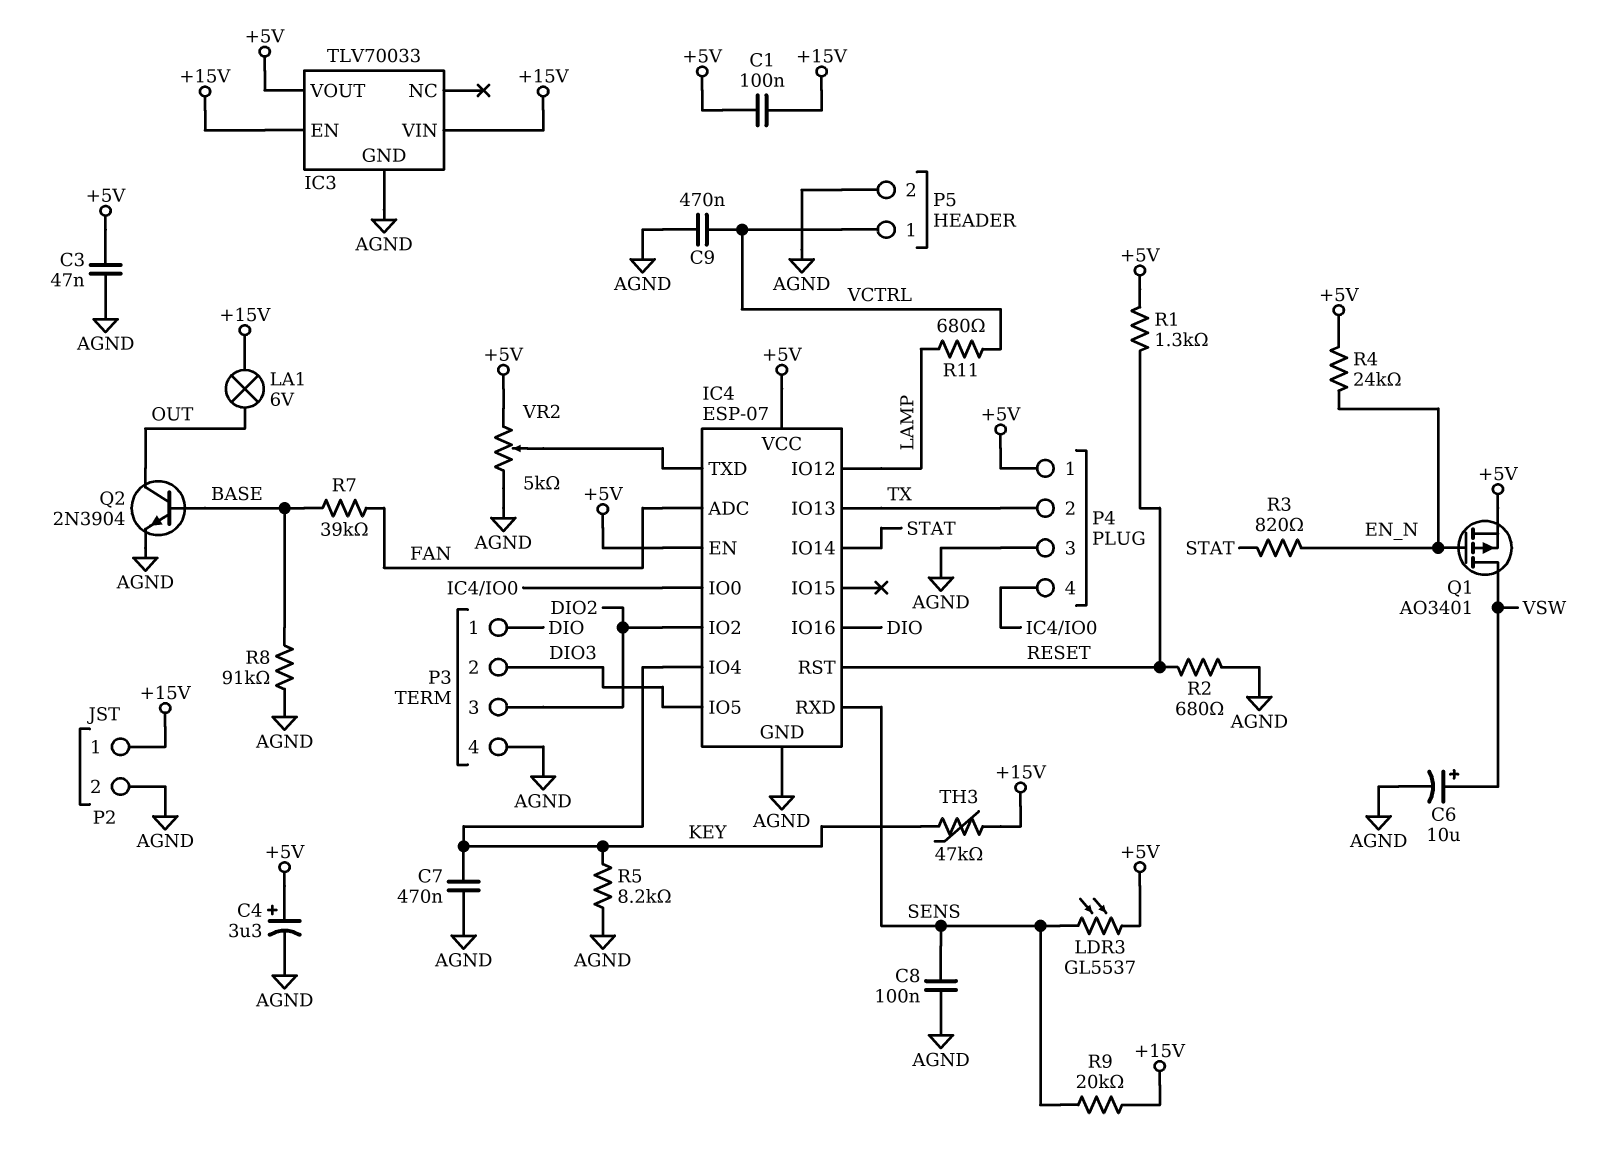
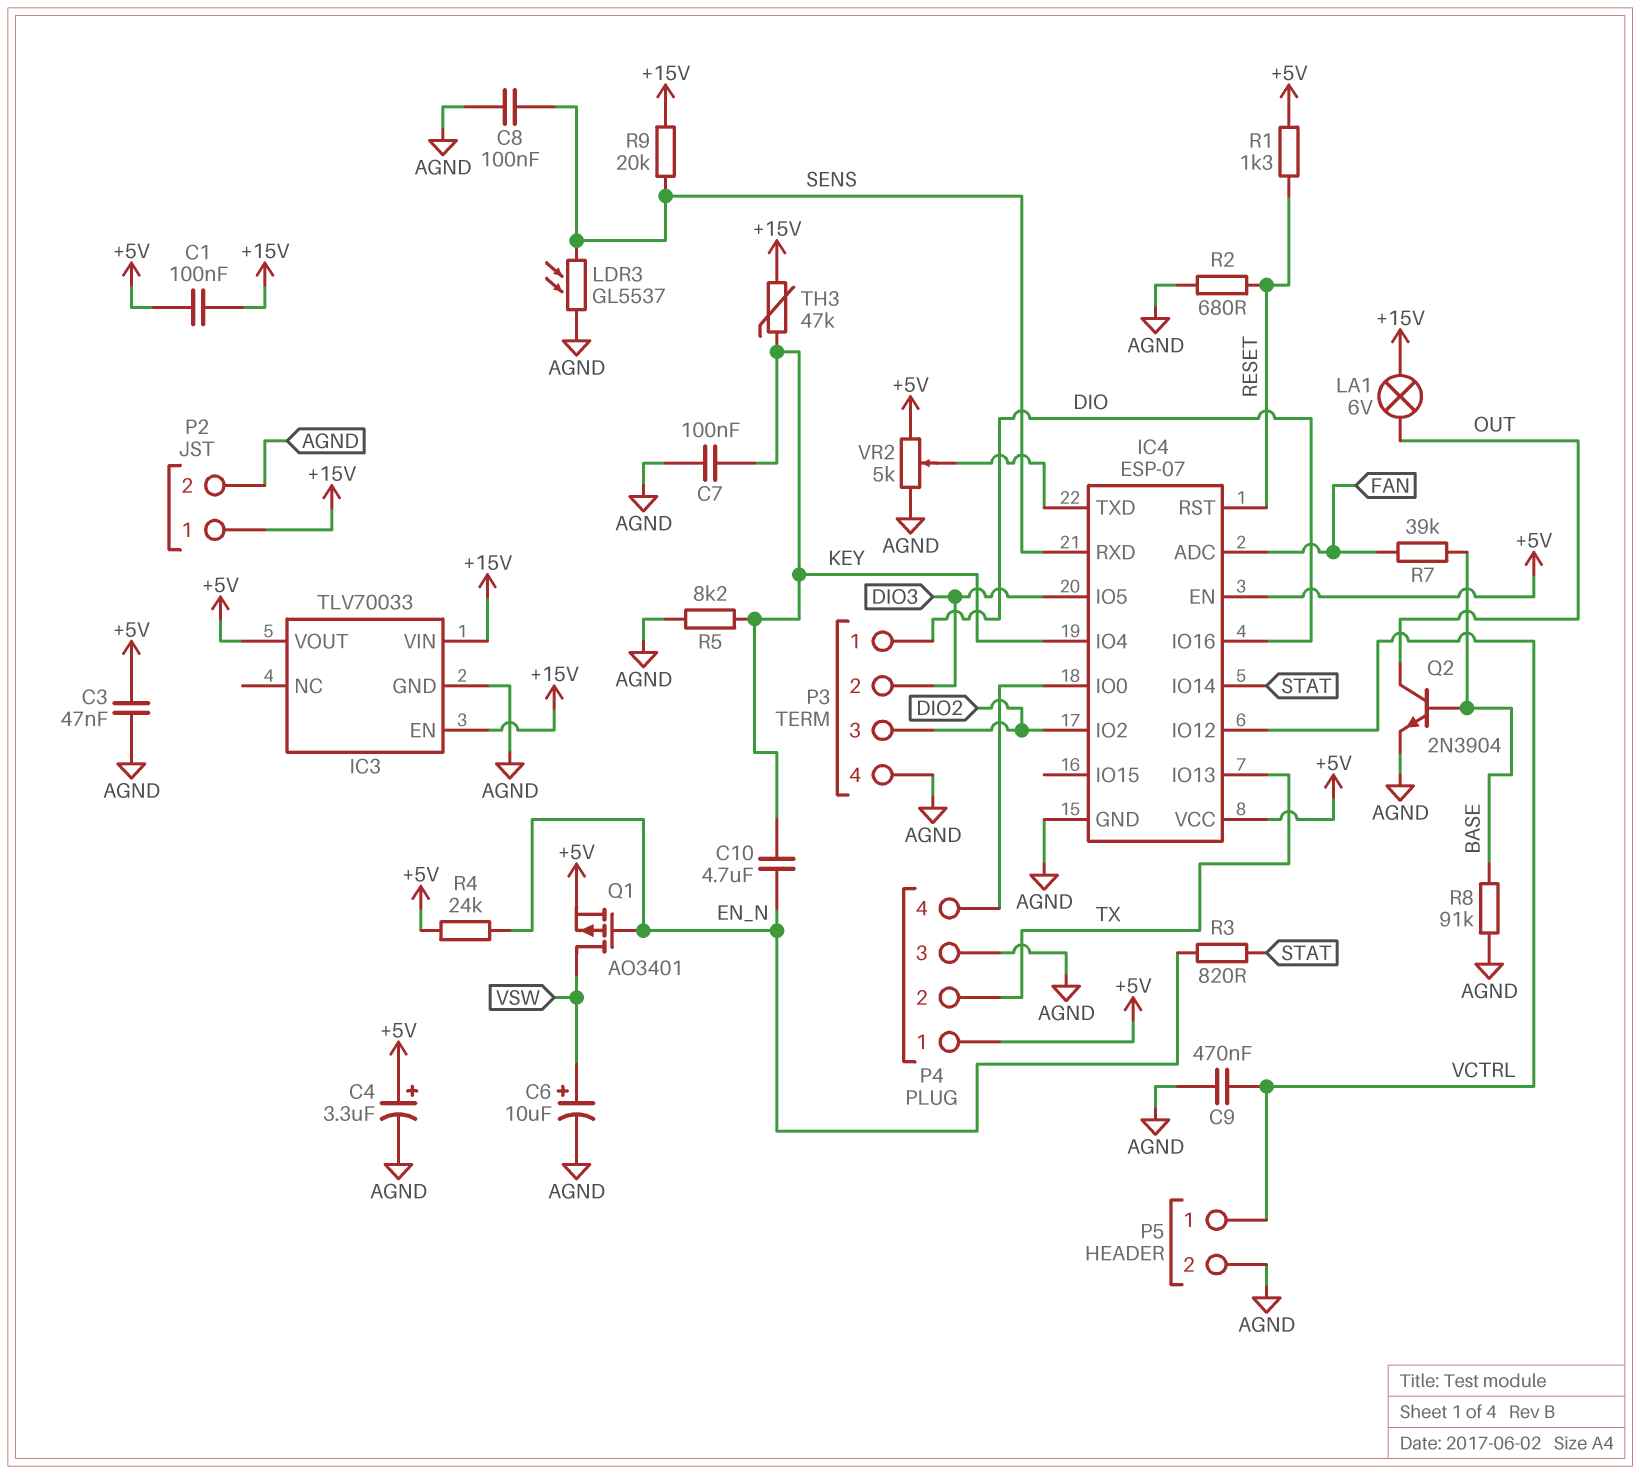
C7: 470nF (AGND, KEY) -> 100nF (AGND, KEY)
C10: none -> 4.7uF (EN_N, KEY)
IC4 pin IO12: LAMP -> VCTRL
LDR3: GL5537 (+5V, SENS) -> GL5537 (AGND, SENS)
R11: 680 (LAMP, VCTRL) -> none

